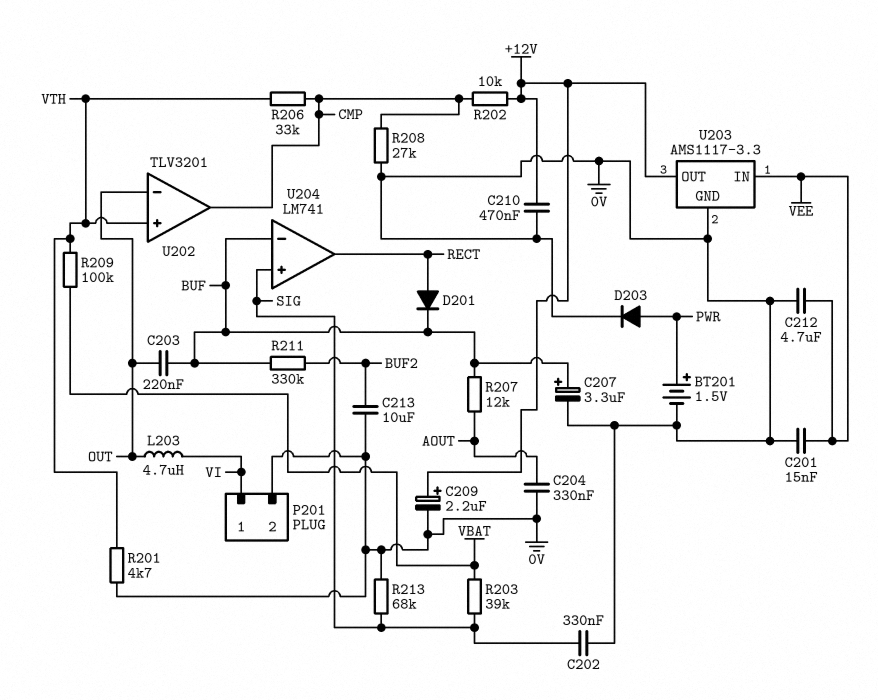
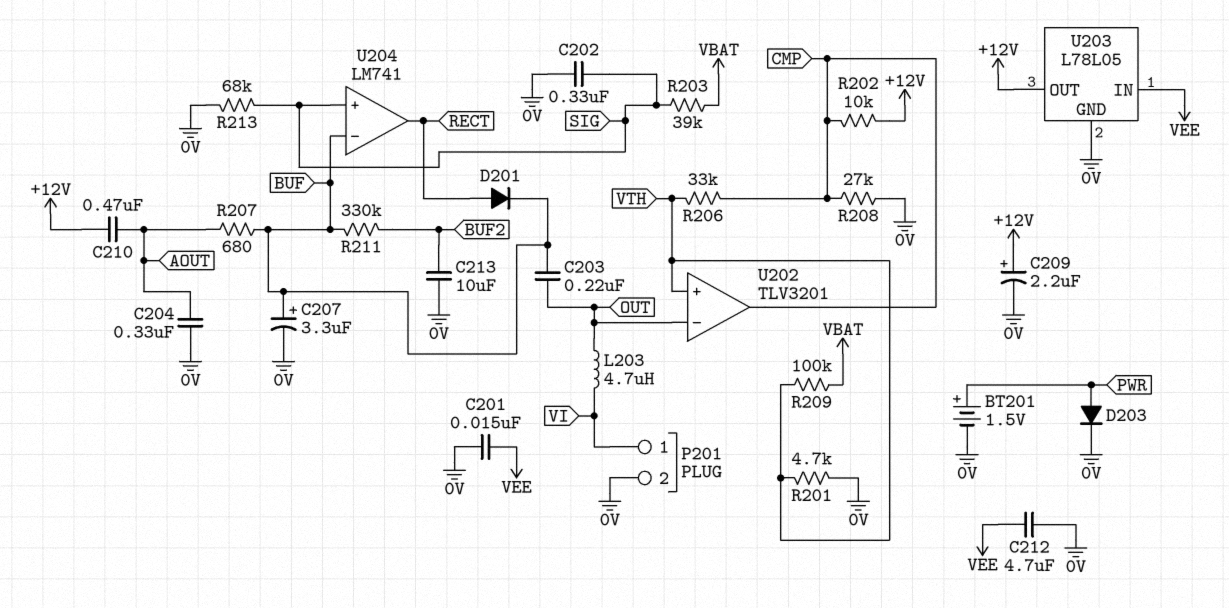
C210: 470nF (+12V, 0V) -> 470nF (+12V, AOUT)
R207: 12k (AOUT, BUF) -> 680 (AOUT, BUF)
U203: AMS1117-3.3 -> L78L05

